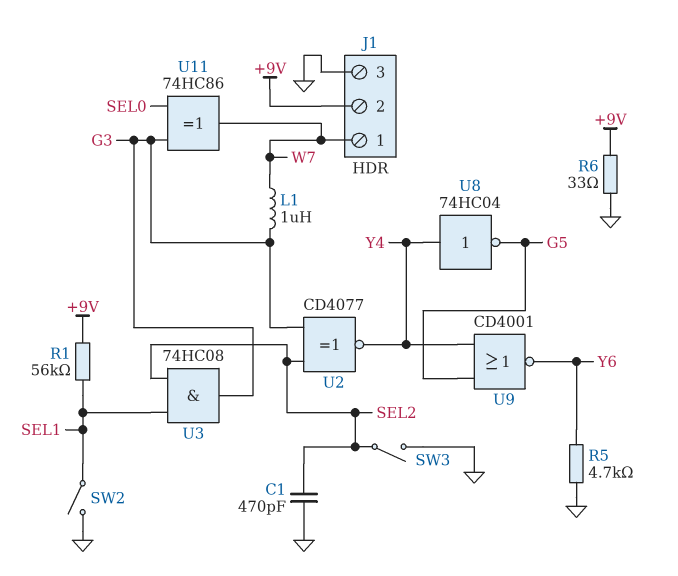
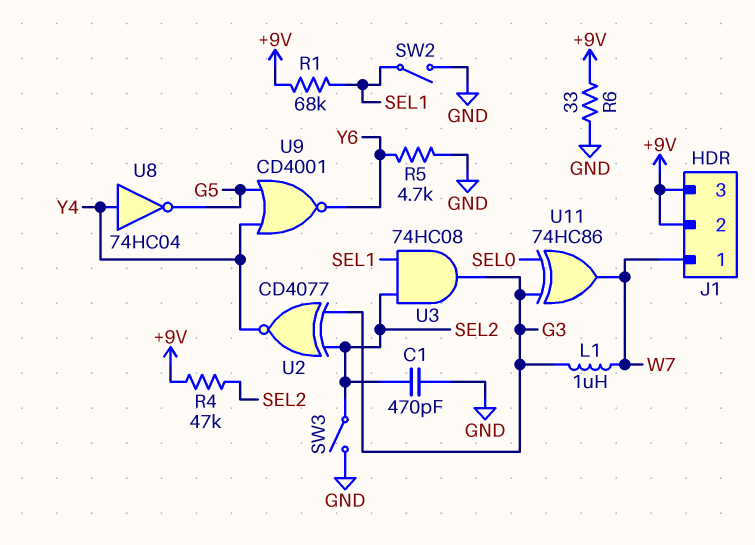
J1 pin 3: GND -> +9V
R1: 56k (+9V, SEL1) -> 68k (+9V, SEL1)
R4: none -> 47k (+9V, SEL2)

